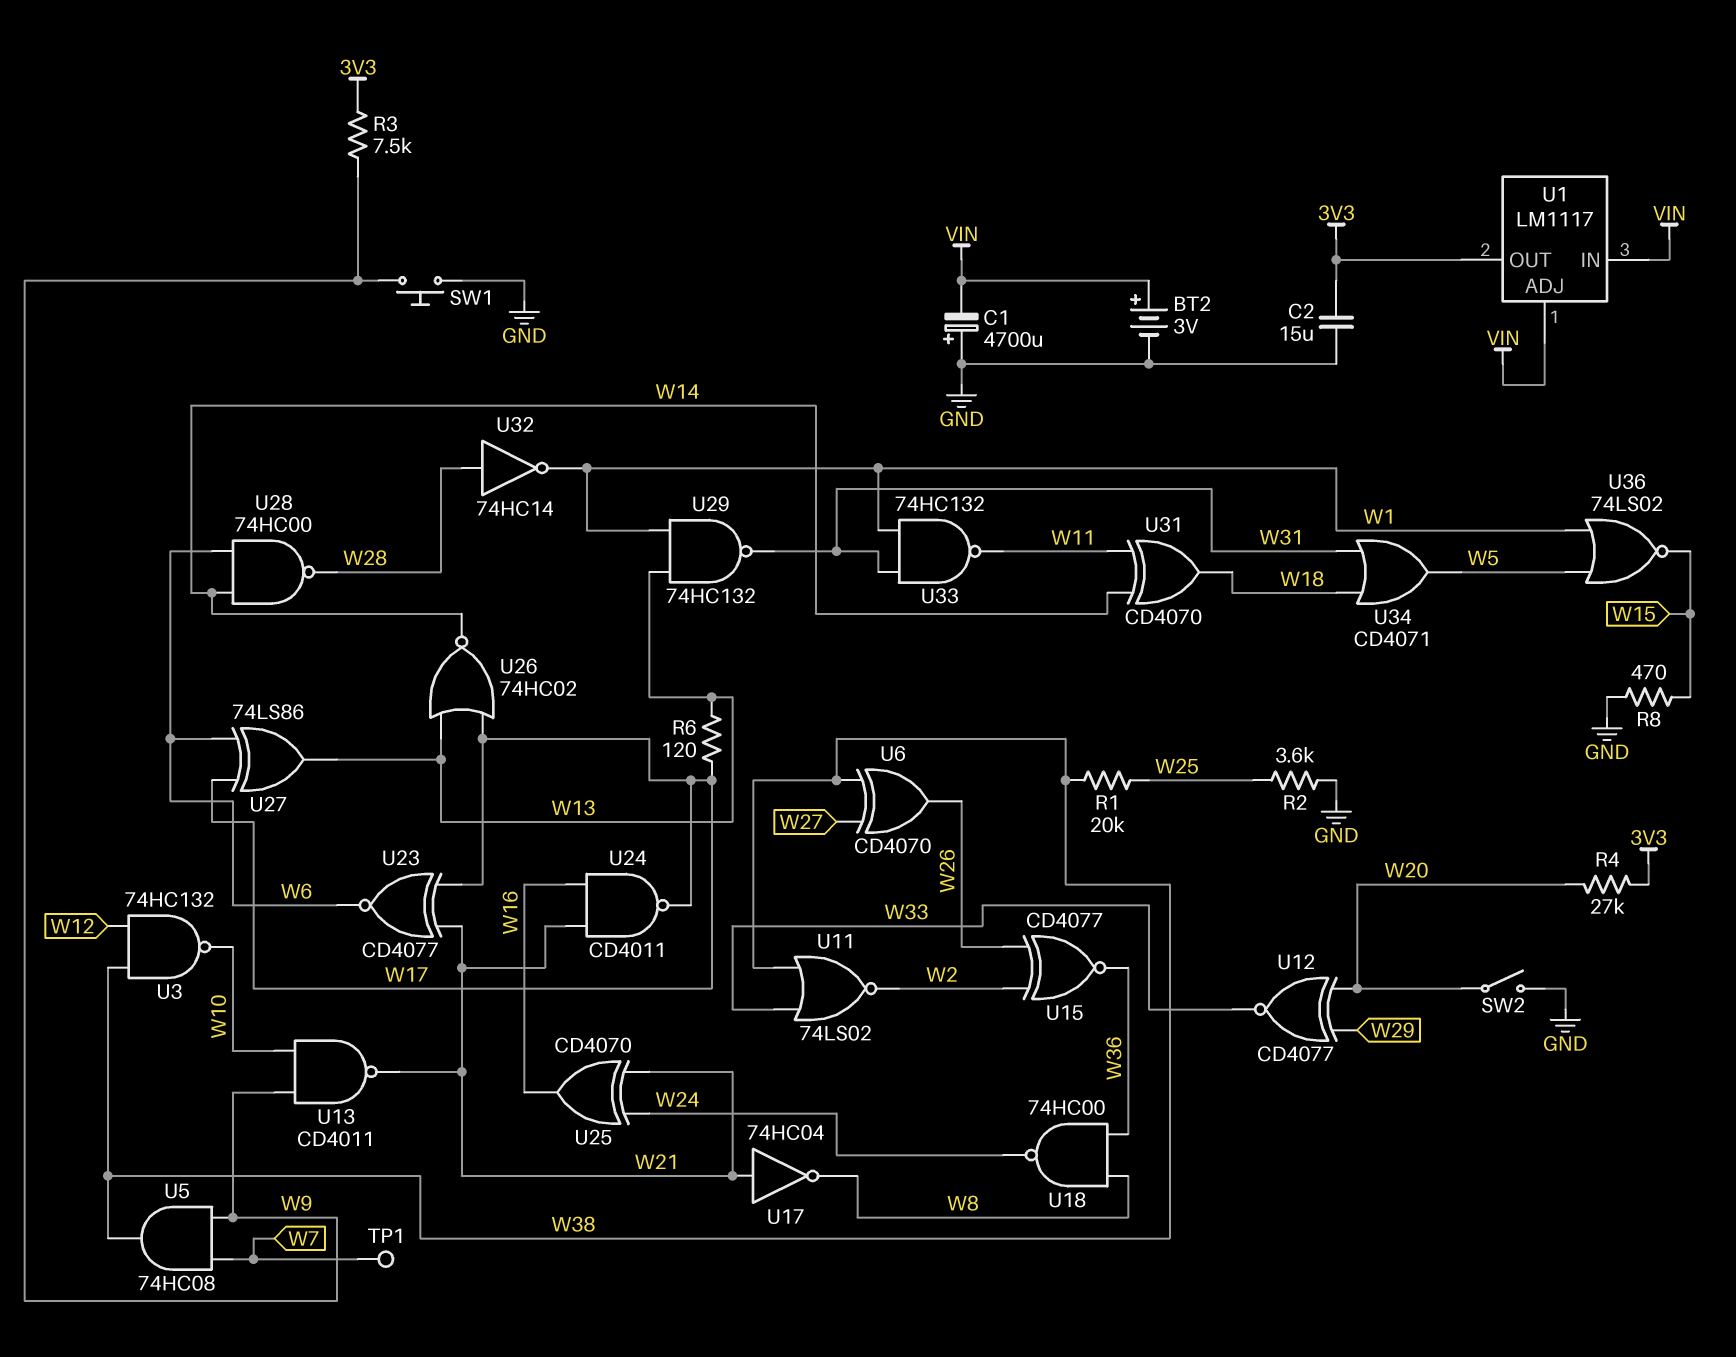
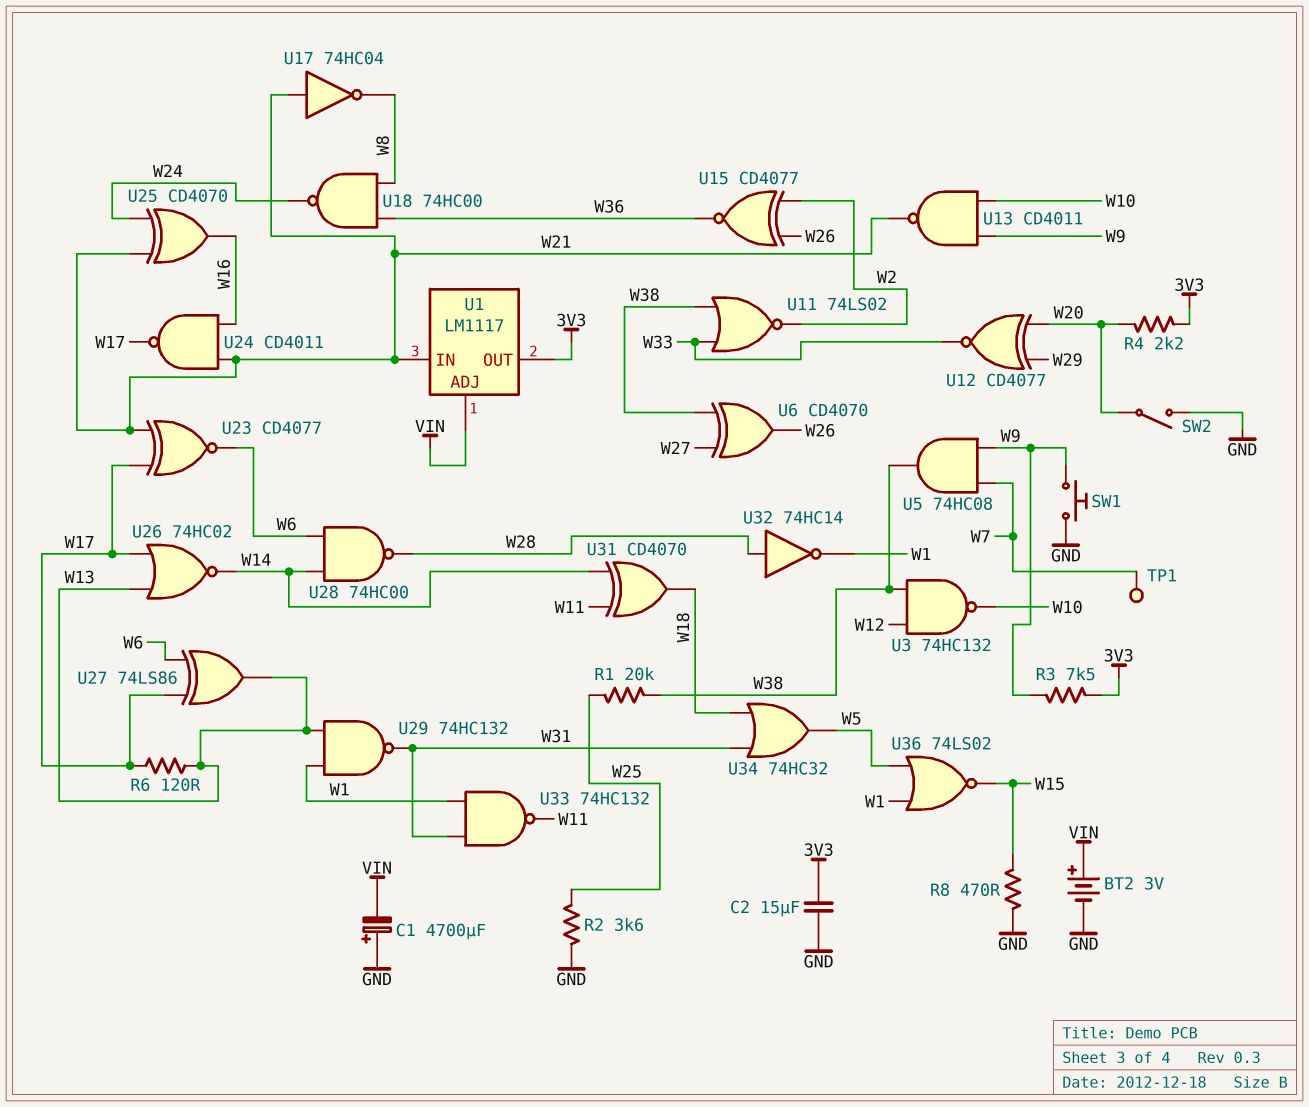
R4: 27k (3V3, W20) -> 2.2k (3V3, W20)
U1 pin IN: VIN -> W21
U34: OR CD4071 (in W18, in W31, out W5) -> OR 74HC32 (in W18, in W31, out W5)

